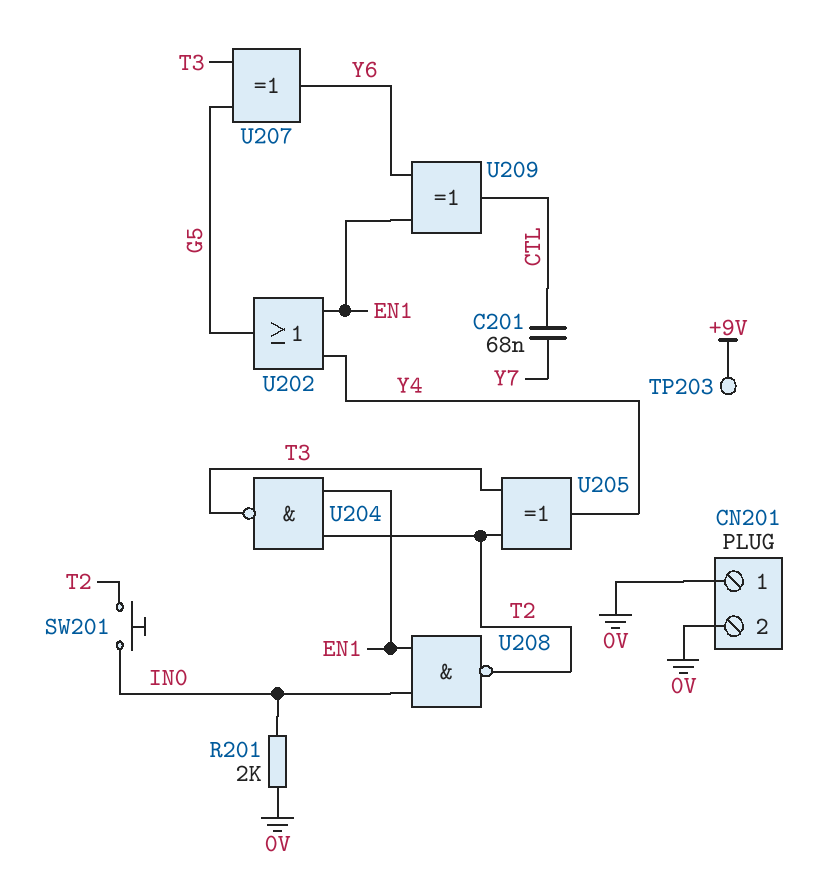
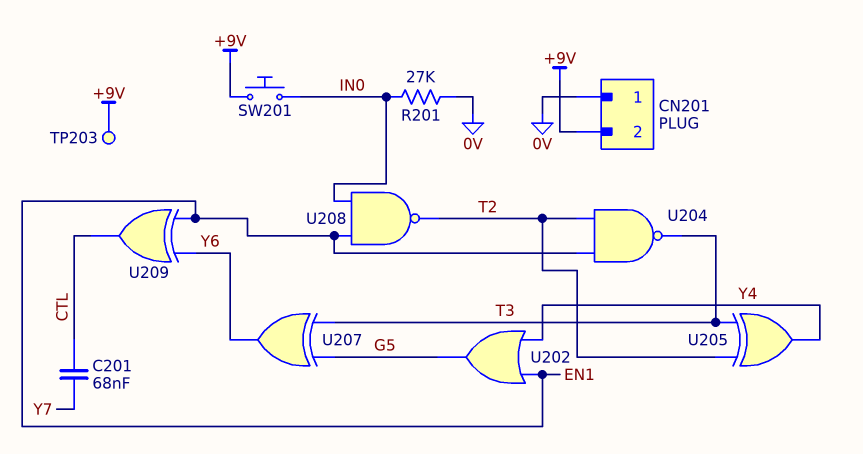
CN201 pin 2: 0V -> +9V
R201: 2k (0V, IN0) -> 27k (0V, IN0)
SW201: button (IN0, T2) -> button (+9V, IN0)

